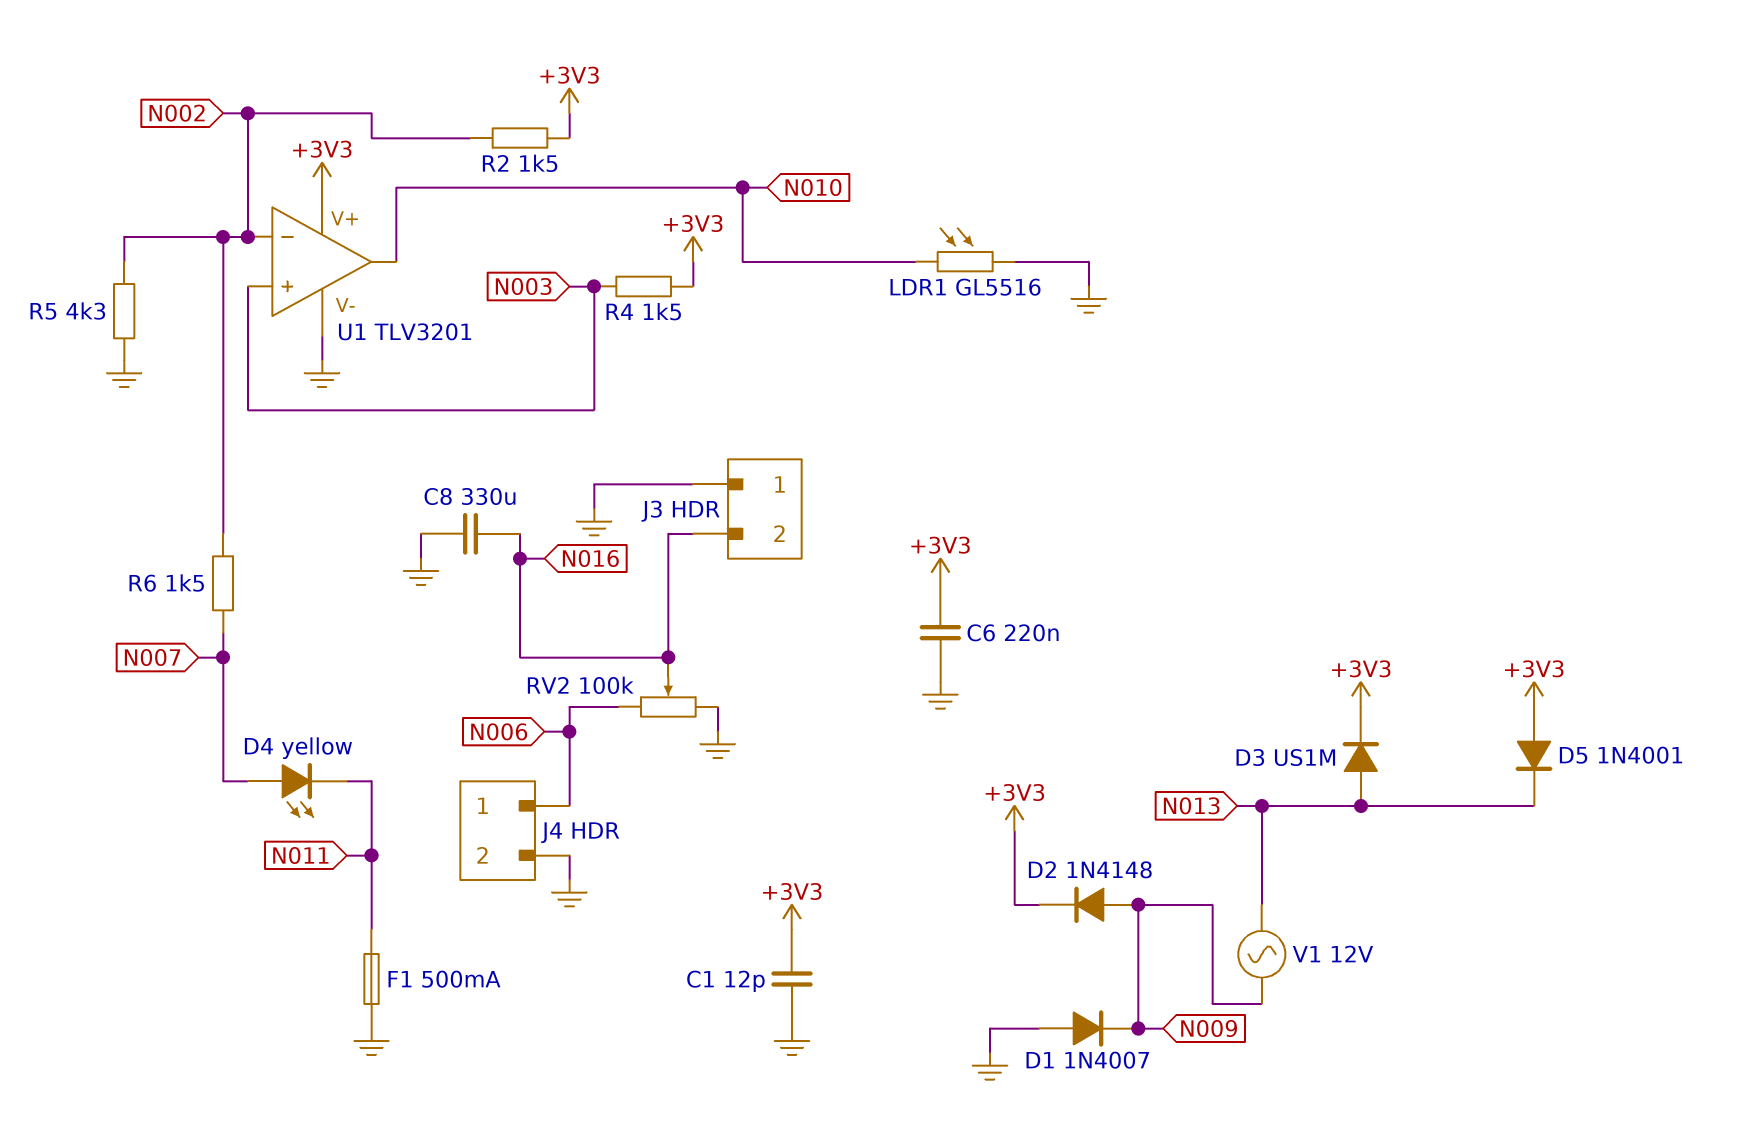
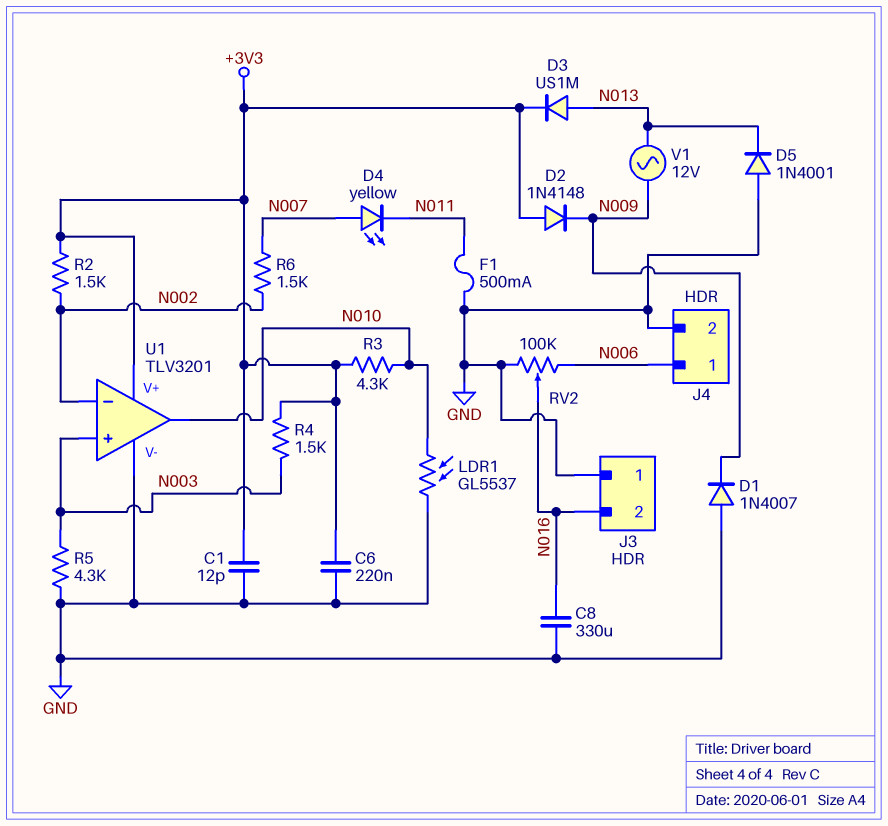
D2: diode 1N4148 (A N009, K +3V3) -> diode 1N4148 (A +3V3, K N009)
D5: diode 1N4001 (A +3V3, K N013) -> diode 1N4001 (A GND, K N013)
LDR1: GL5516 (GND, N010) -> GL5537 (GND, N010)
R3: none -> 4.3k (+3V3, N010)
R5: 4.3k (GND, N002) -> 4.3k (GND, N003)

